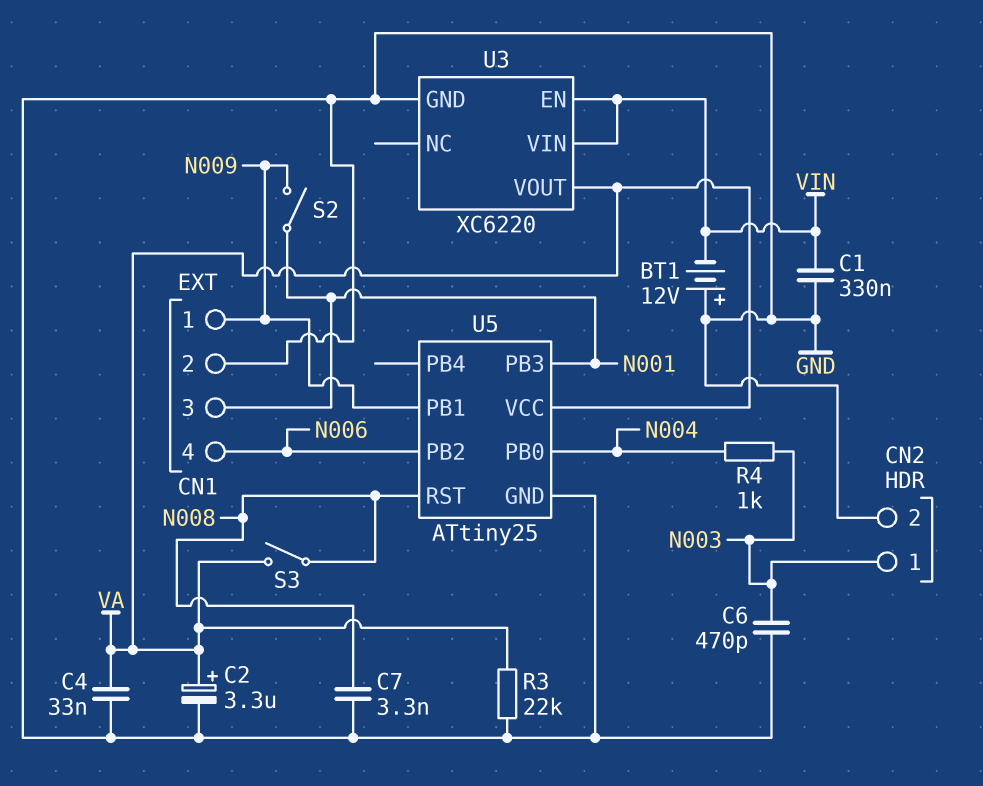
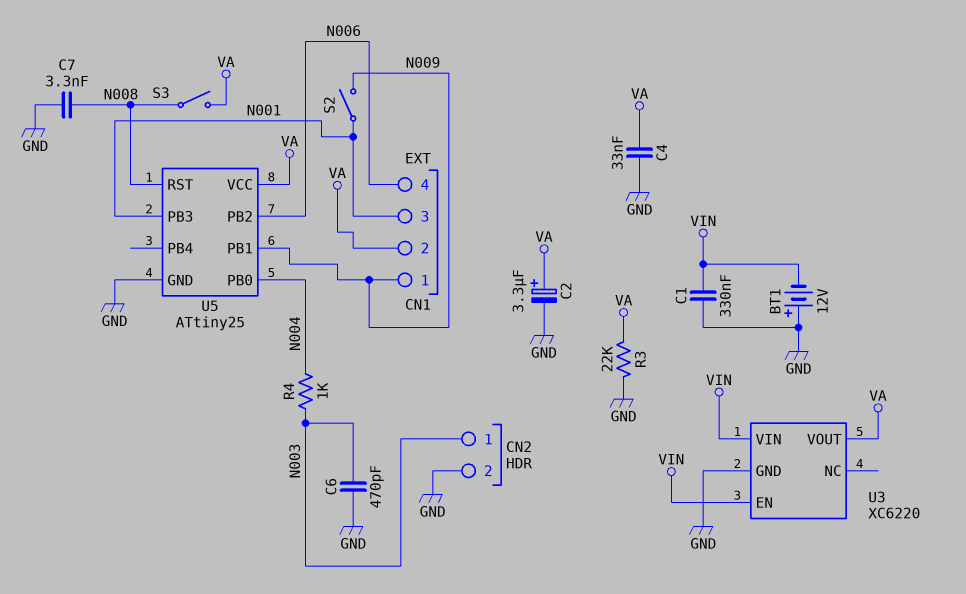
CN1 pin 2: GND -> VA

